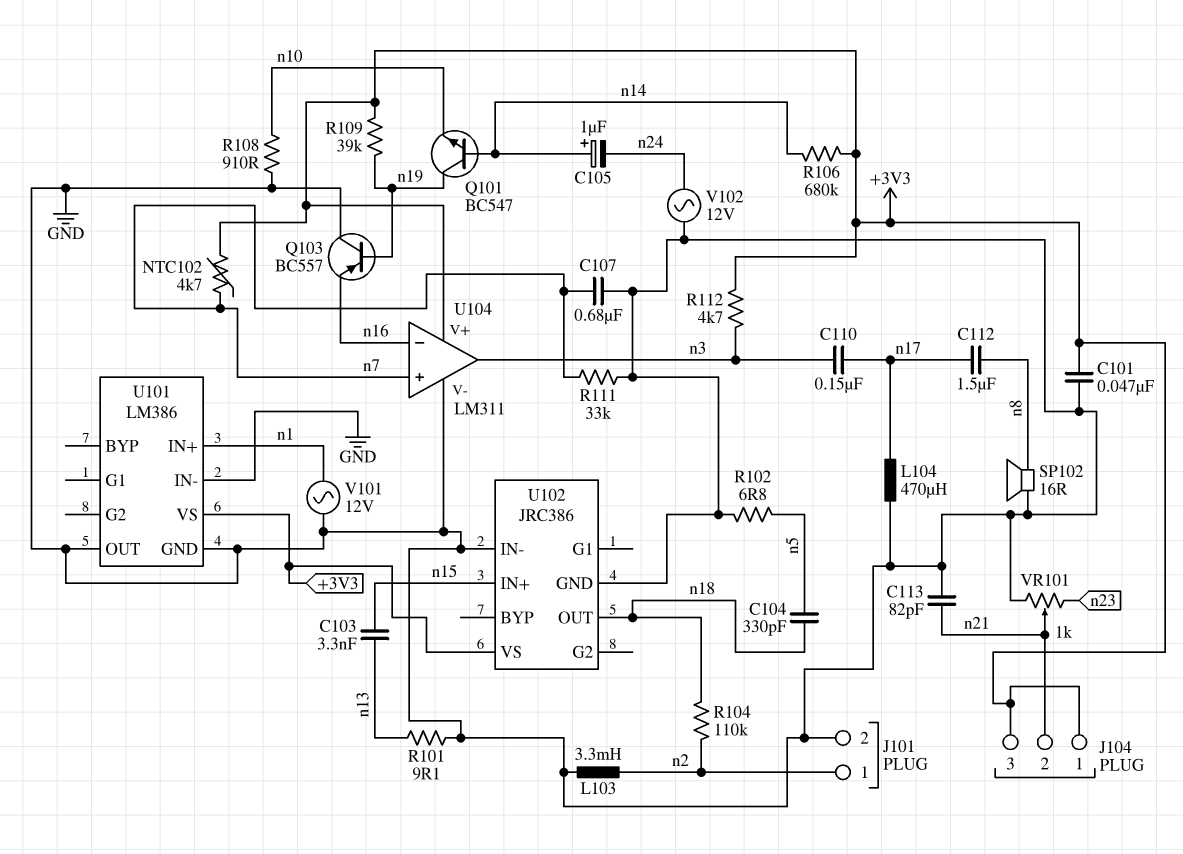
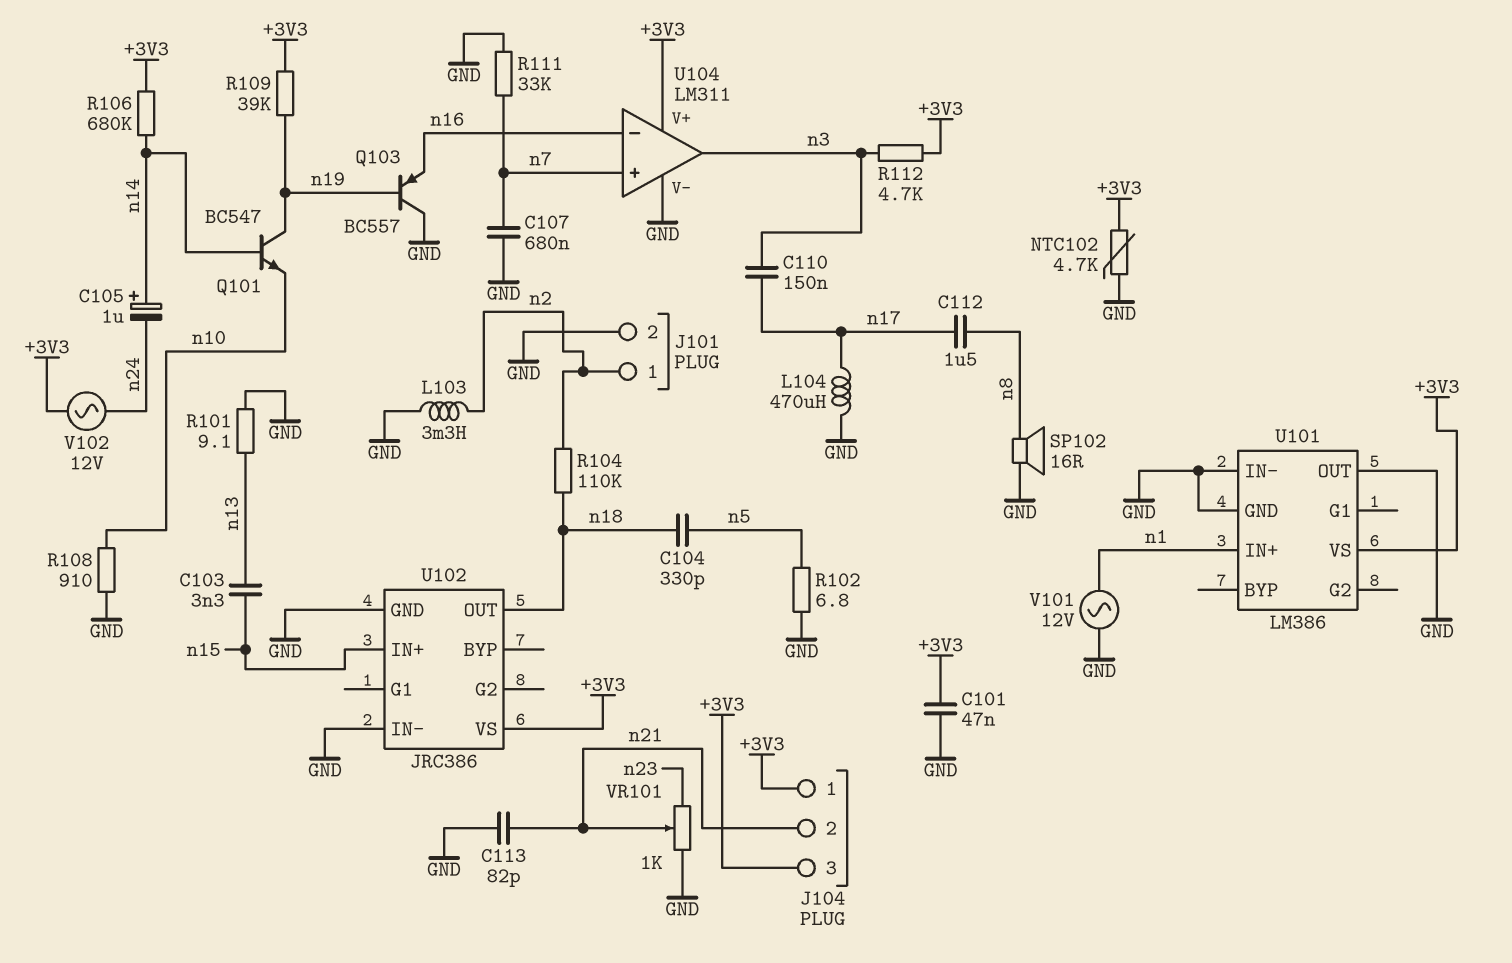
NTC102: 4.7k (+3V3, n7) -> 4.7k (+3V3, GND)
V102: AC 12V (GND, n24) -> AC 12V (+3V3, n24)

